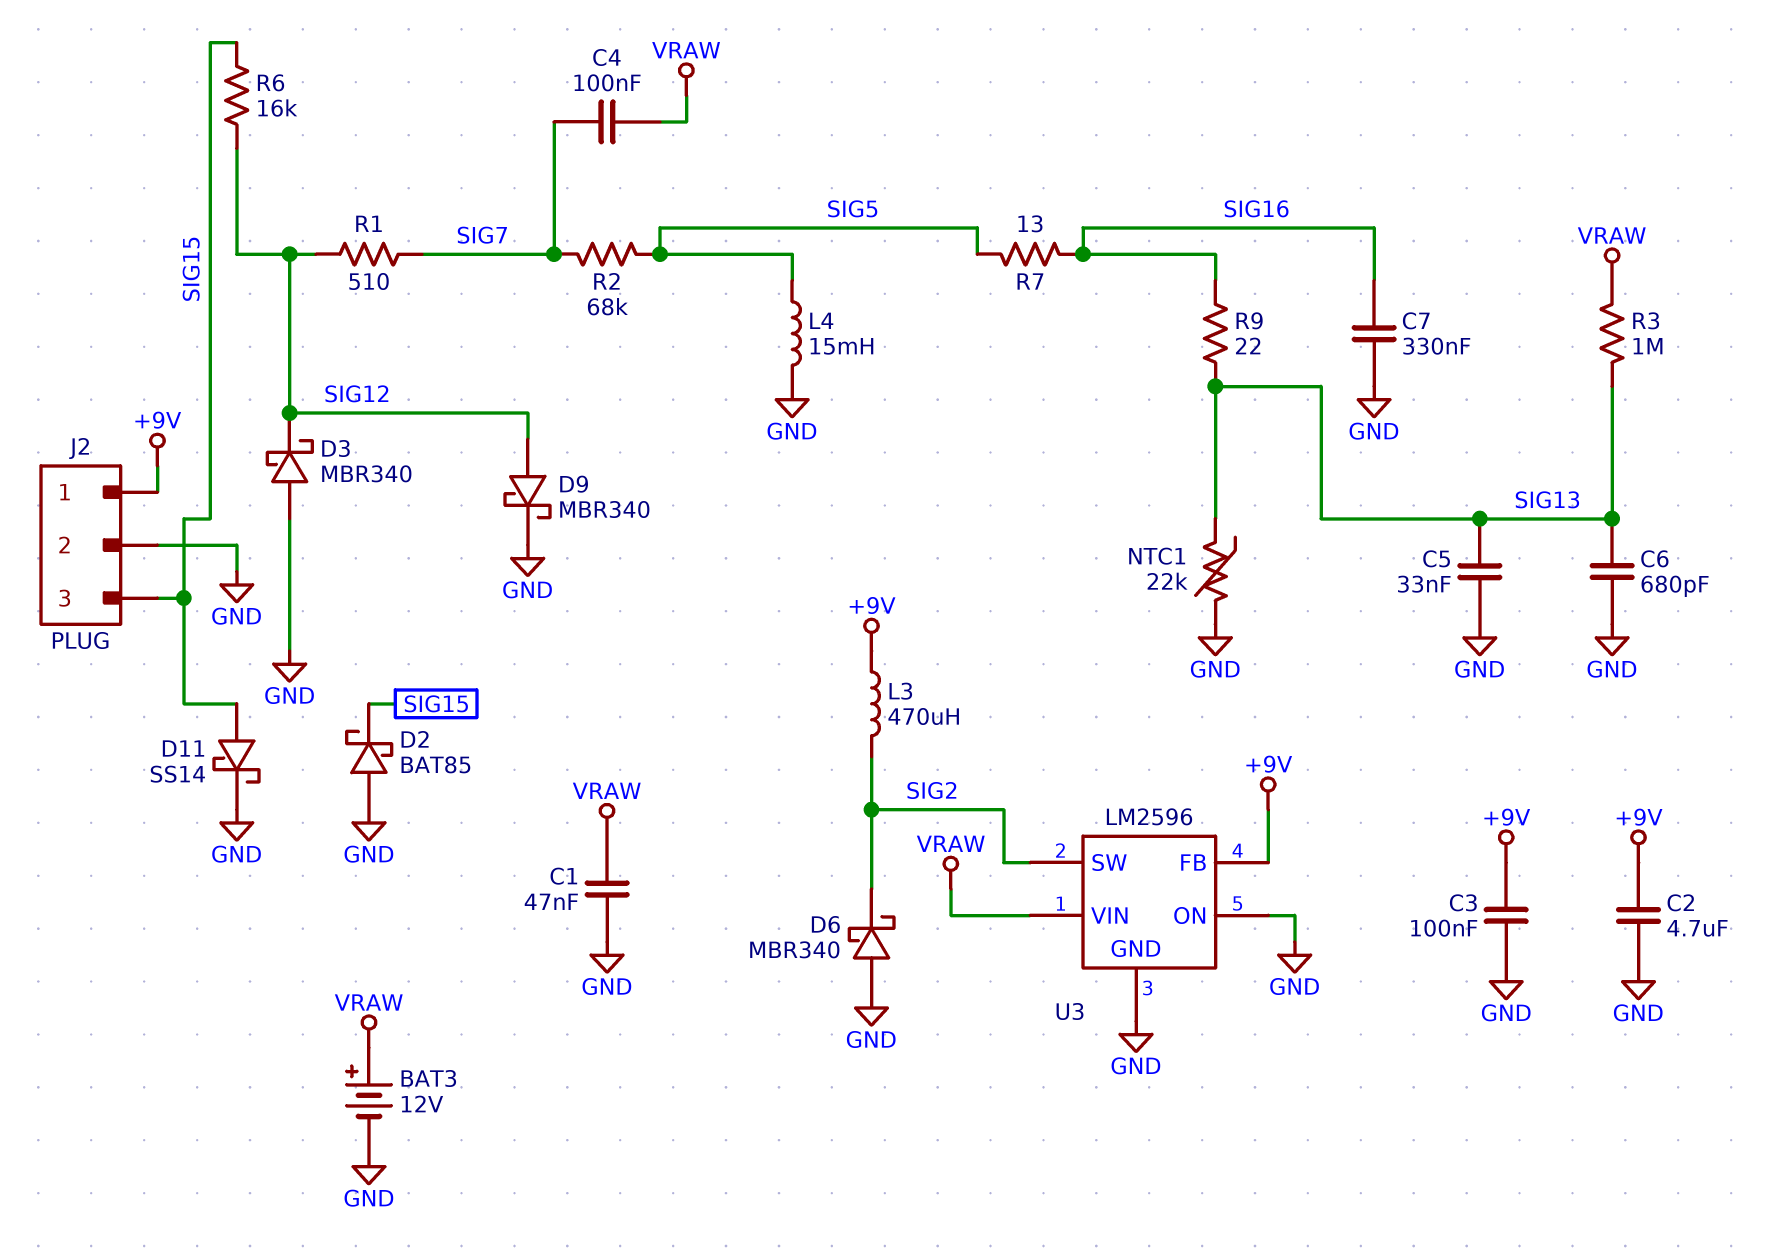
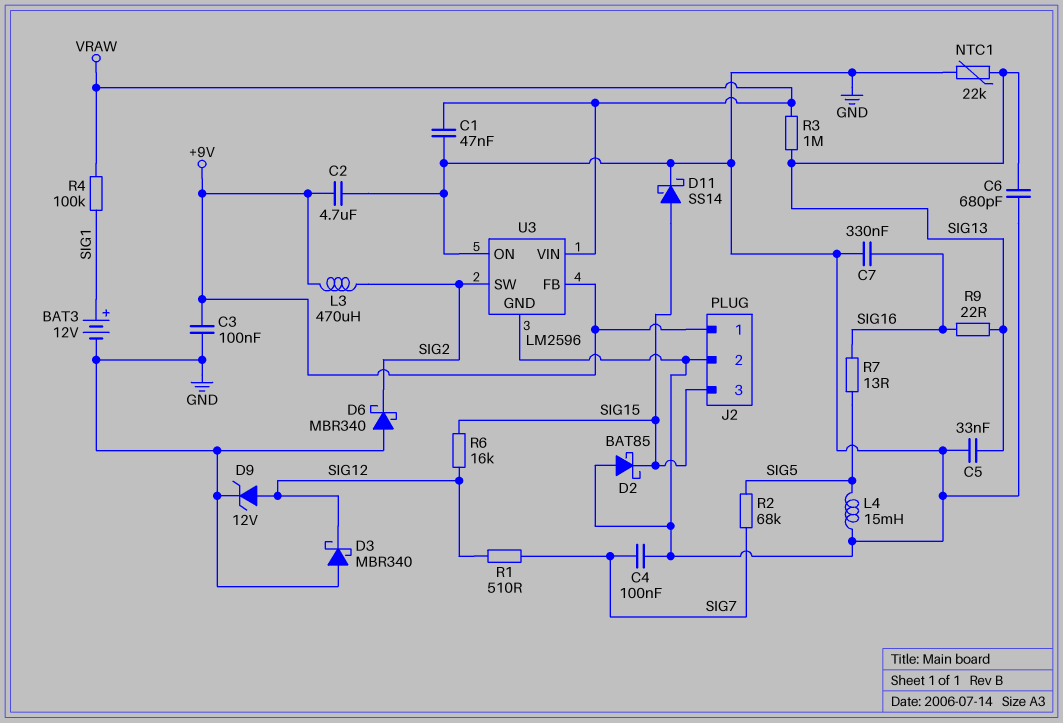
BAT3: 12V (plus VRAW, minus GND) -> 12V (plus SIG1, minus GND)
C4: 100nF (SIG7, VRAW) -> 100nF (GND, SIG7)
D9: schottky MBR340 (A SIG12, K GND) -> zener 12V (A SIG12, K GND)
R4: none -> 100k (SIG1, VRAW)

